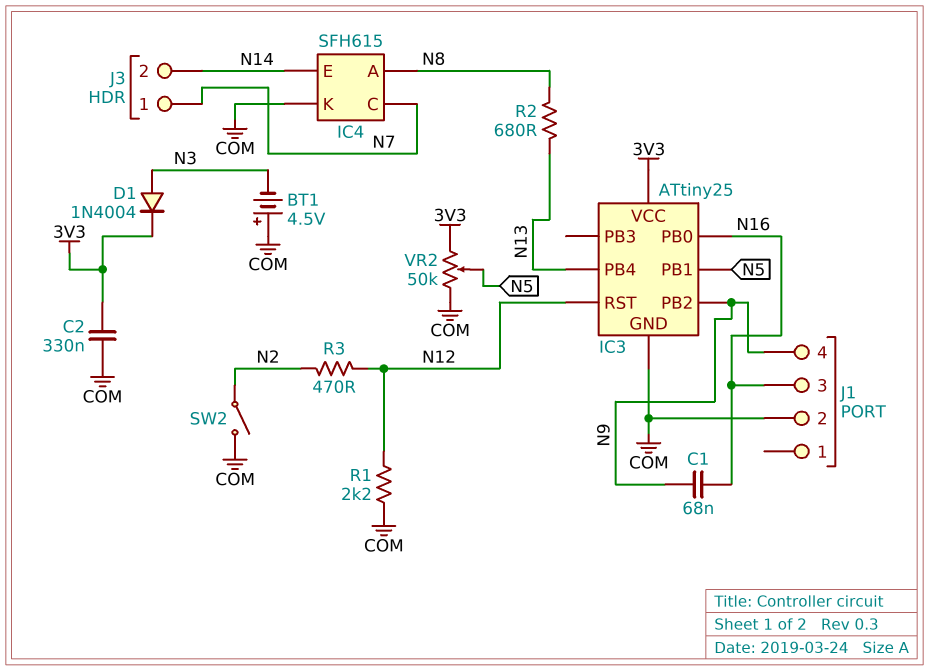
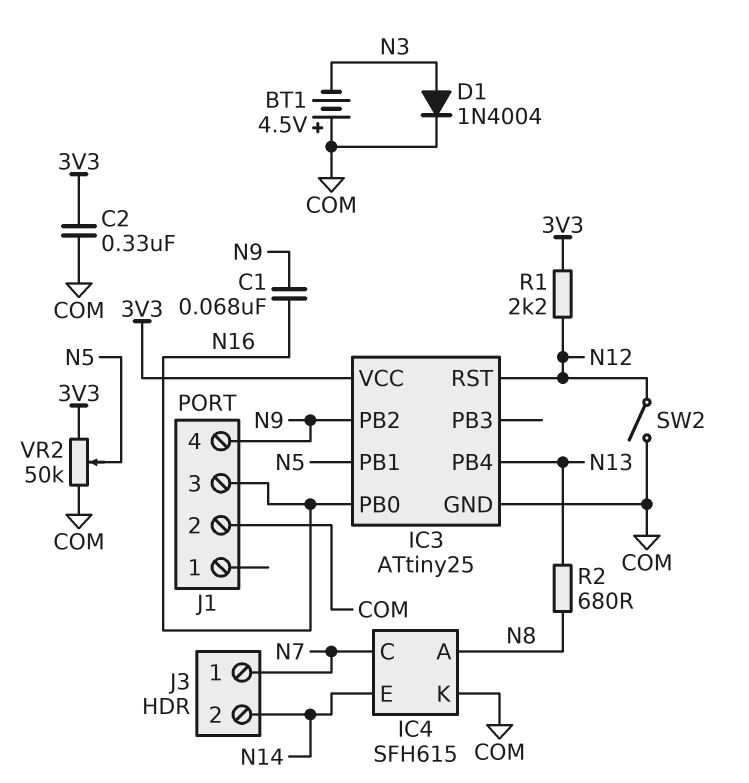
D1: diode 1N4004 (A N3, K 3V3) -> diode 1N4004 (A N3, K COM)
R1: 2.2k (COM, N12) -> 2.2k (3V3, N12)
R3: 470 (N2, N12) -> none
SW2: switch (COM, N2) -> switch (COM, N12)

